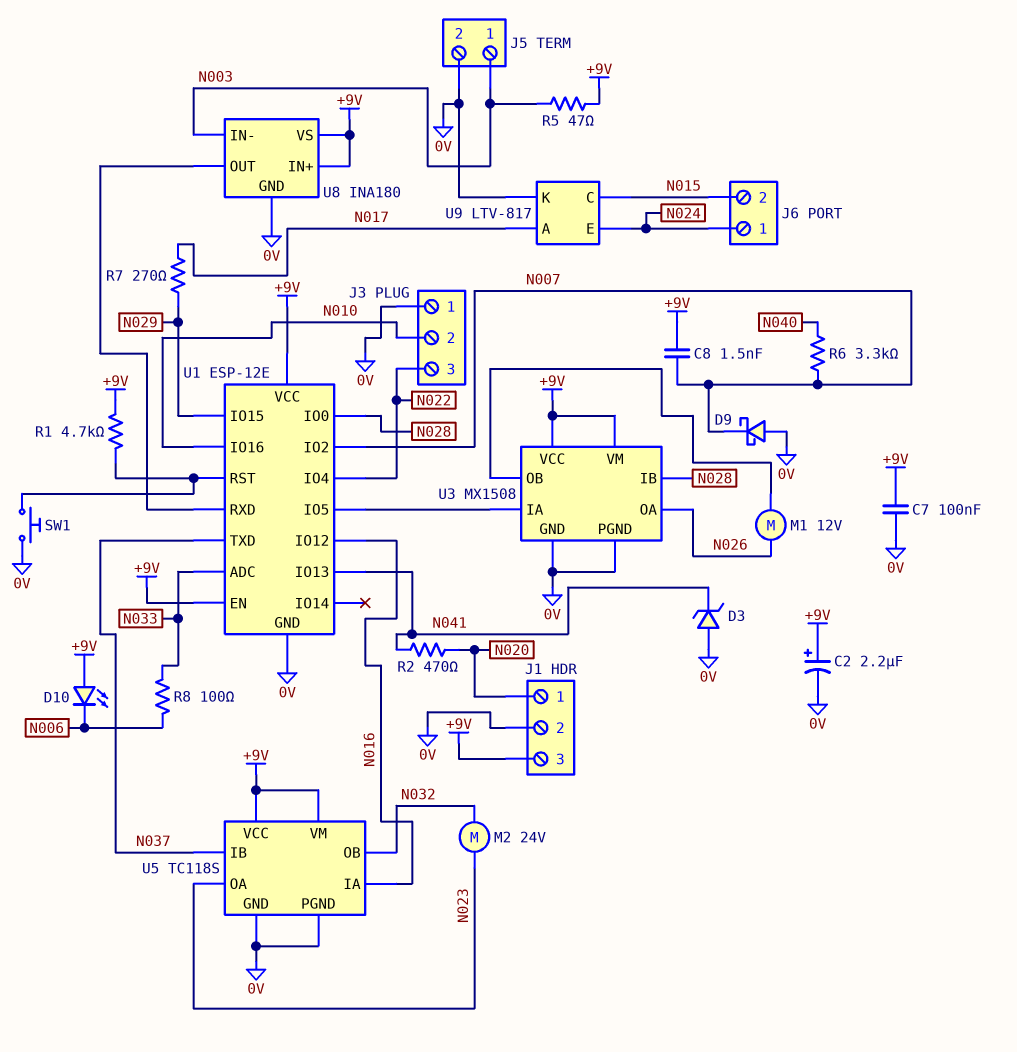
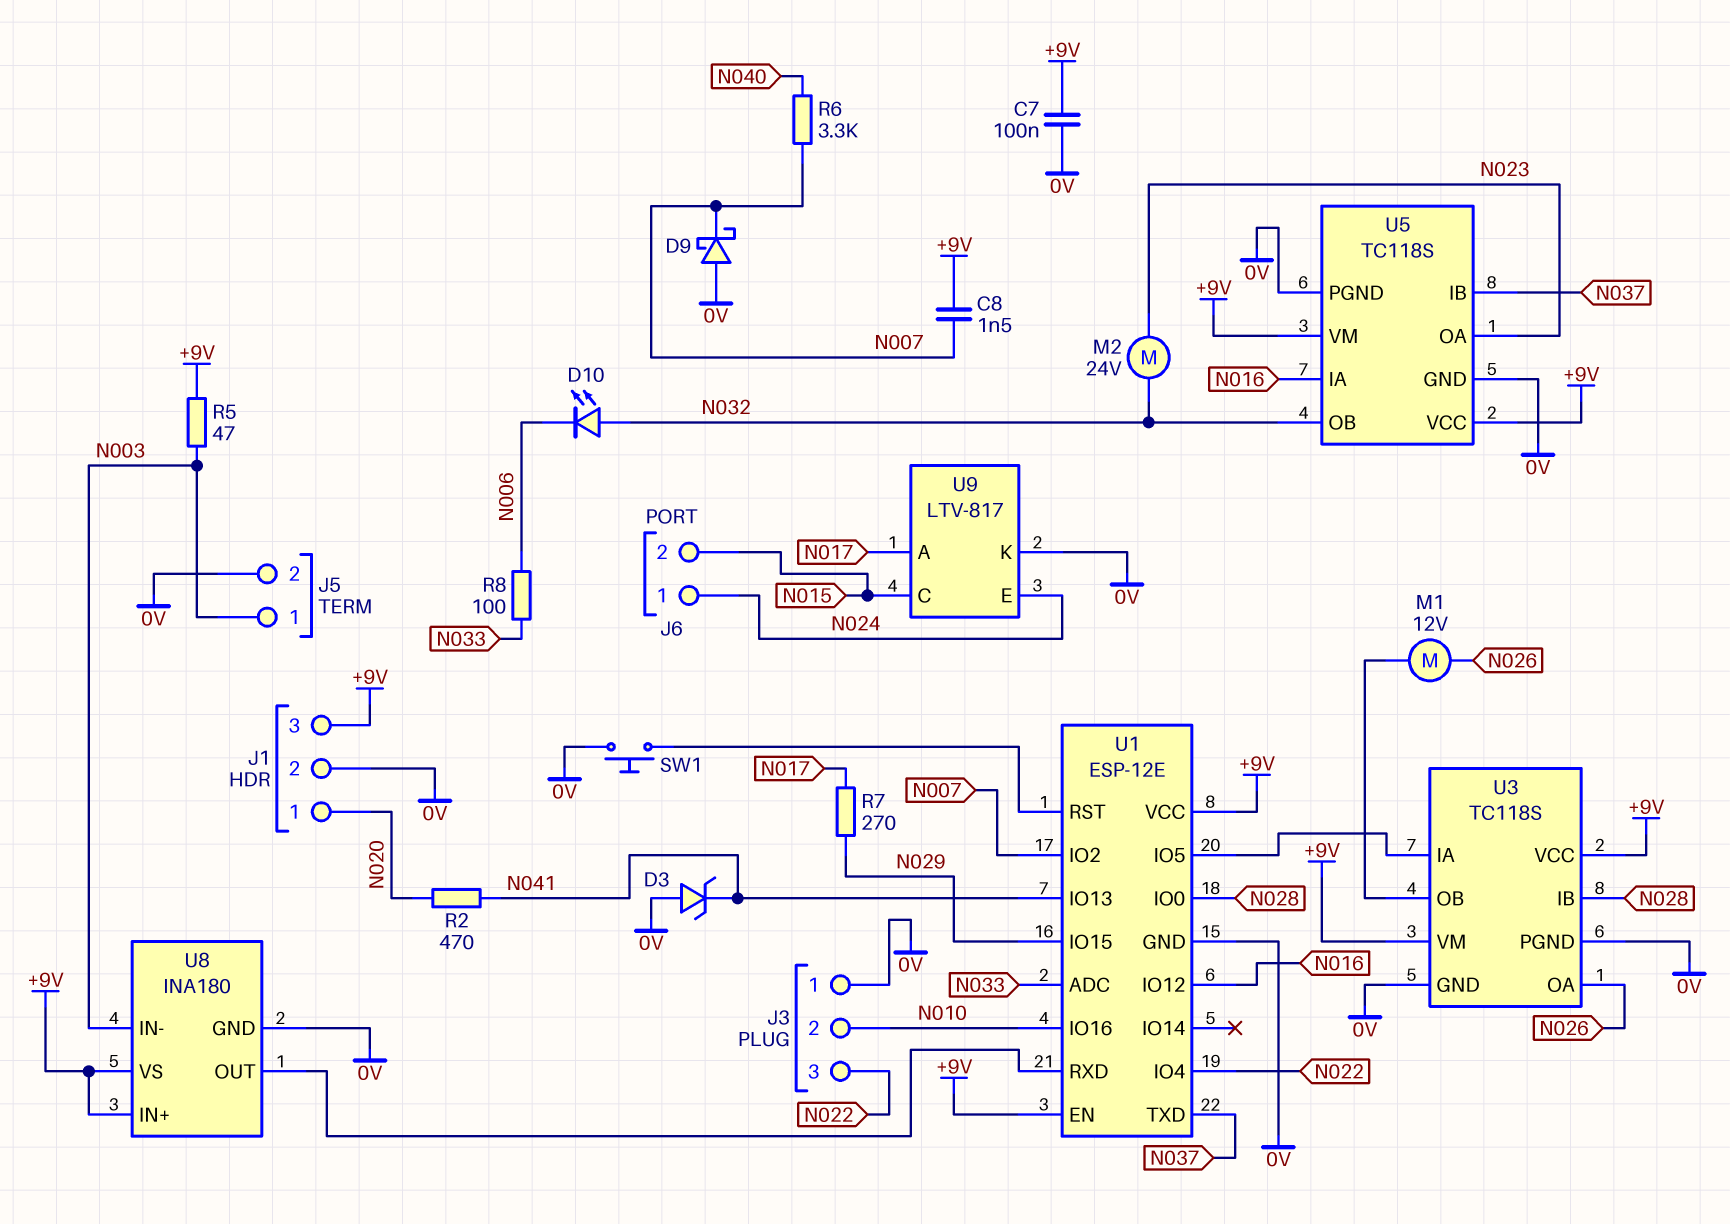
C2: 2.2uF (plus +9V, minus 0V) -> none
D10: LED (A +9V, K N006) -> LED (A N032, K N006)
R1: 4.7k (+9V, U1/RST) -> none
U3: MX1508 -> TC118S

